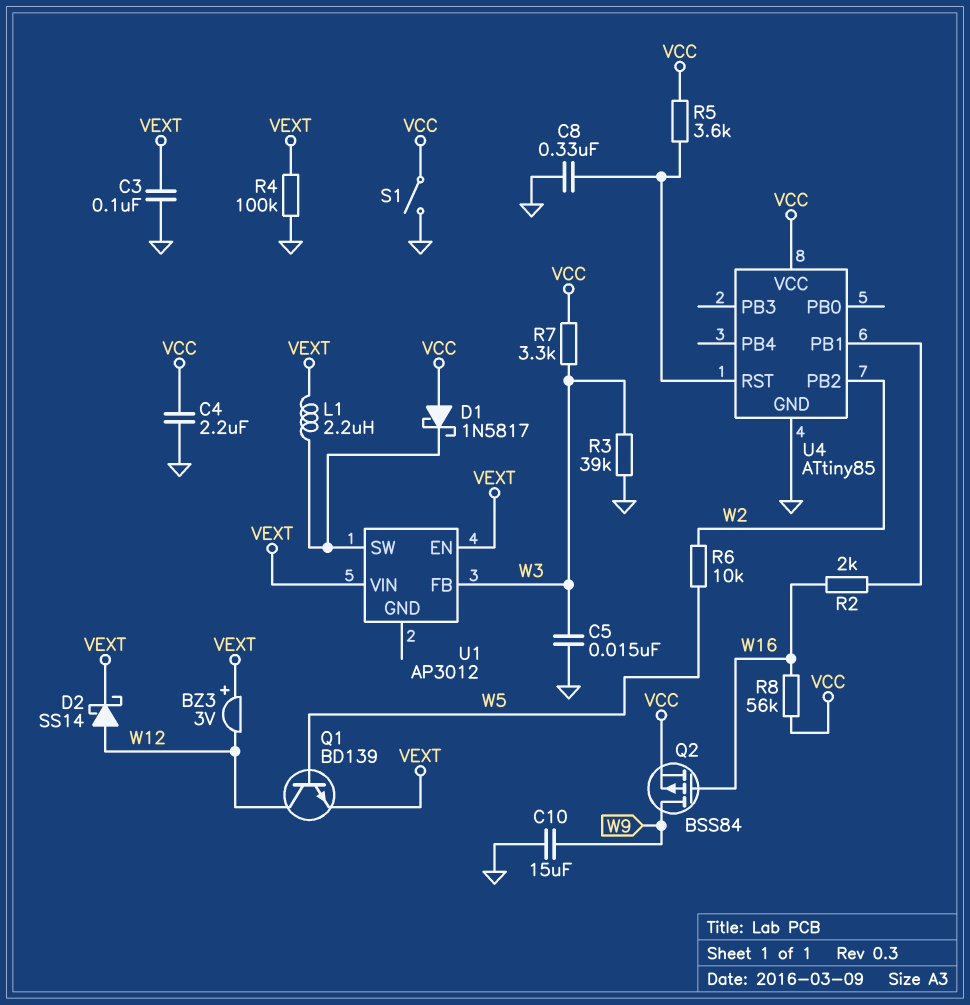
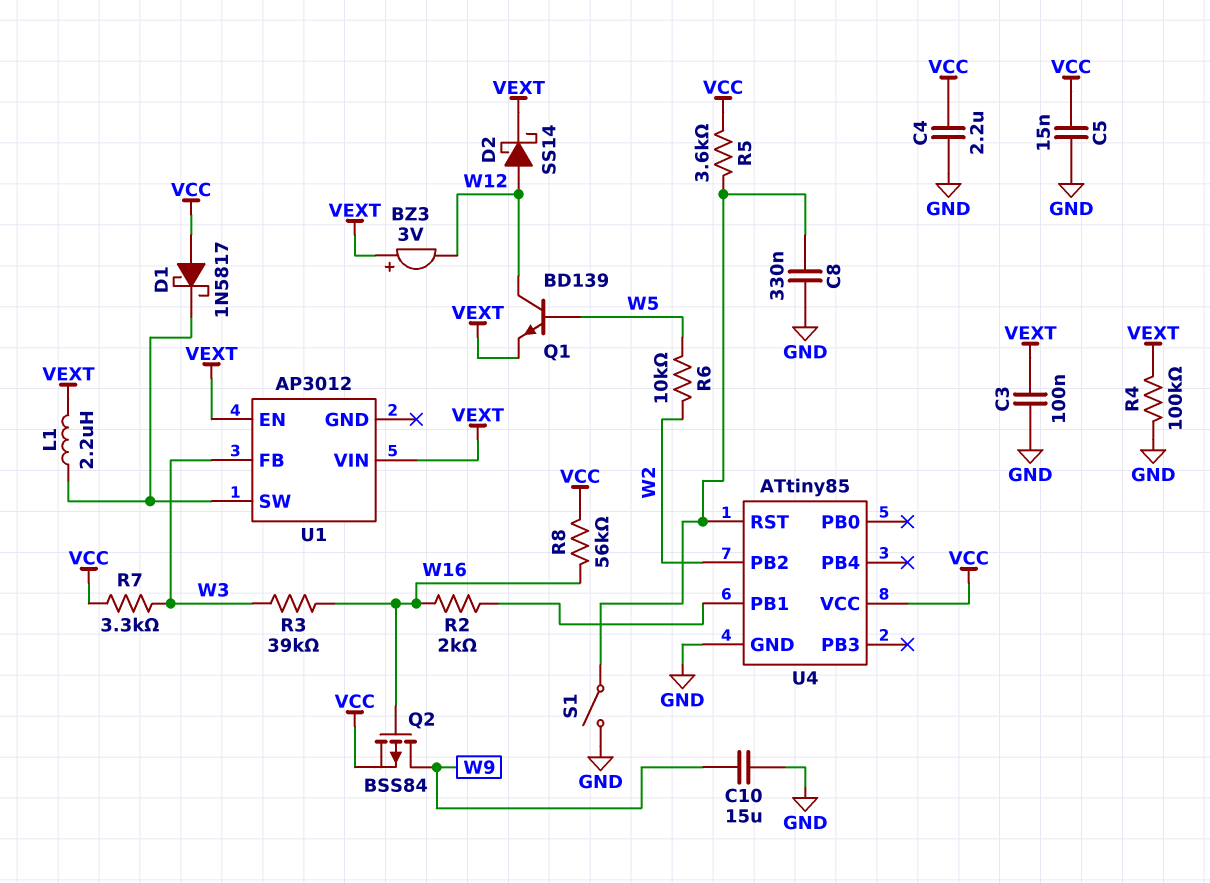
C5: 15nF (GND, W3) -> 15nF (GND, VCC)
R3: 39k (GND, W3) -> 39k (W3, W16)
S1: switch (GND, VCC) -> switch (GND, U4/RST)

